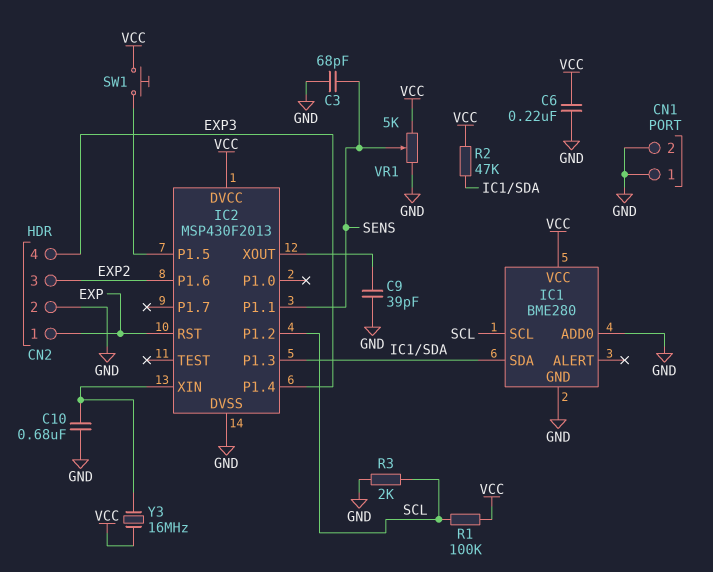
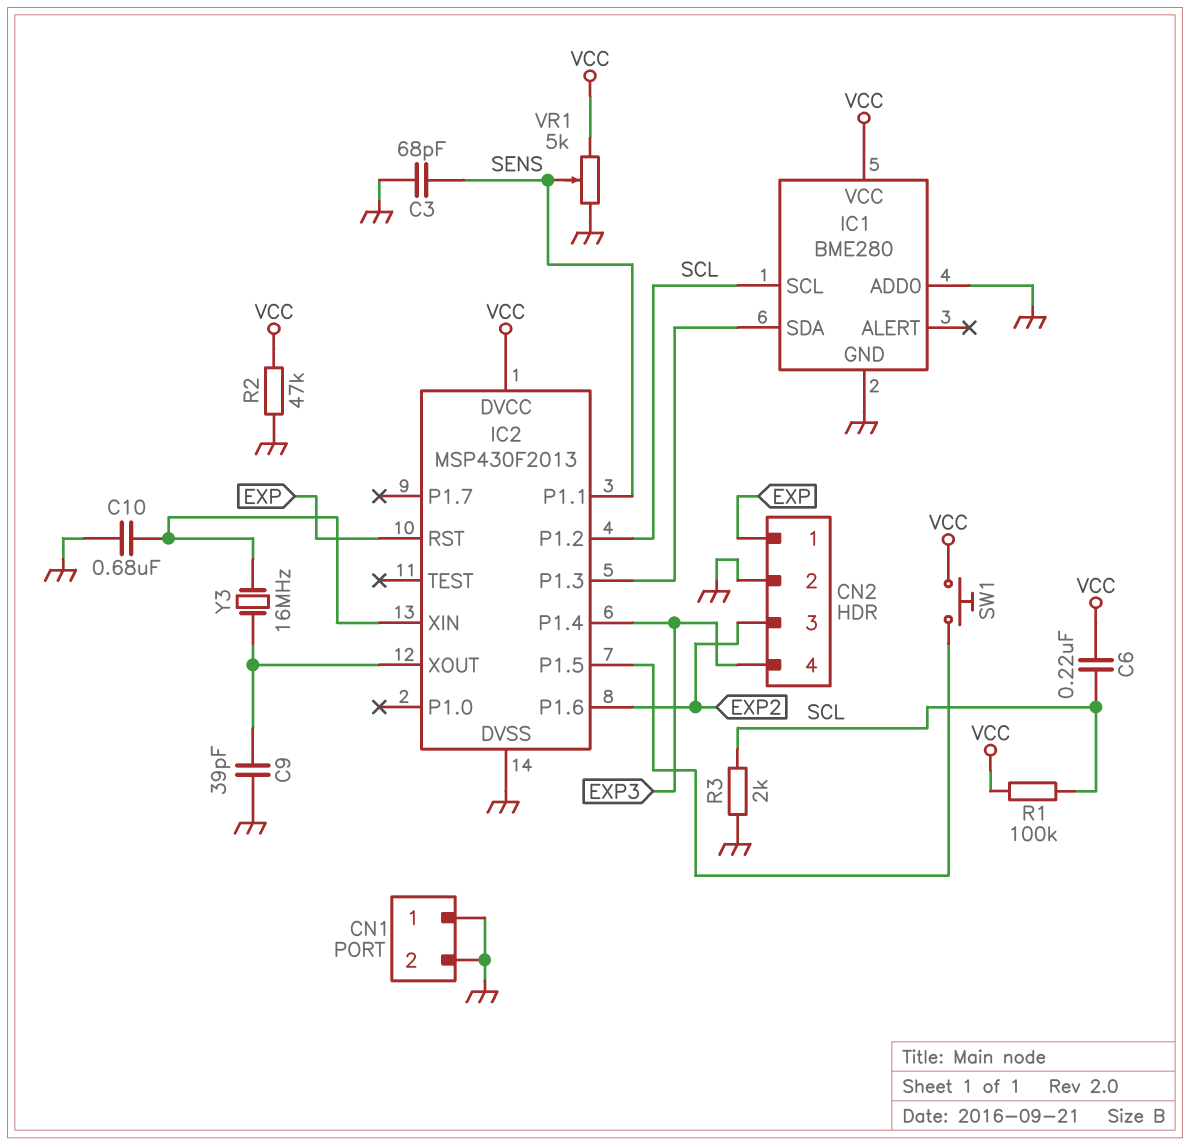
C6: 220nF (GND, VCC) -> 220nF (SCL, VCC)
R2: 47k (IC1/SDA, VCC) -> 47k (GND, VCC)
Y3: 16MHz (IC2/XIN, VCC) -> 16MHz (IC2/XIN, IC2/XOUT)

